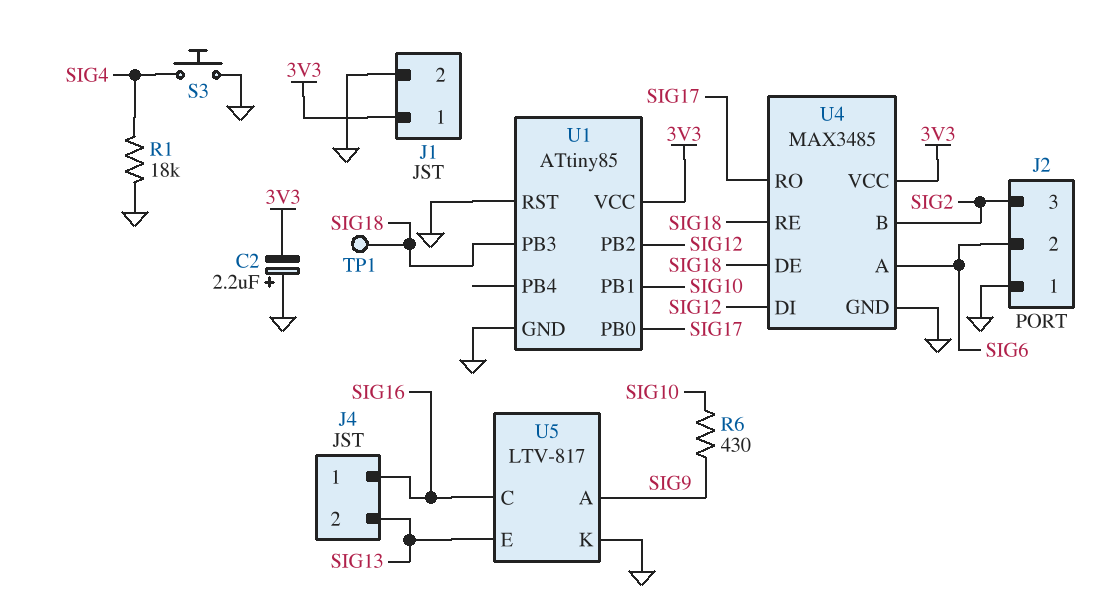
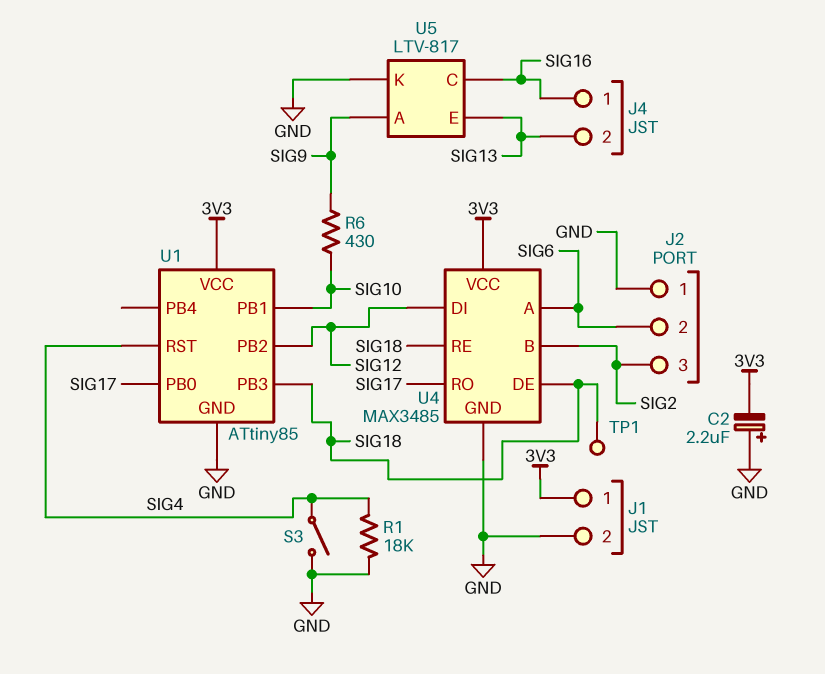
S3: button (GND, SIG4) -> switch (GND, SIG4)
U1 pin RST: GND -> SIG4

